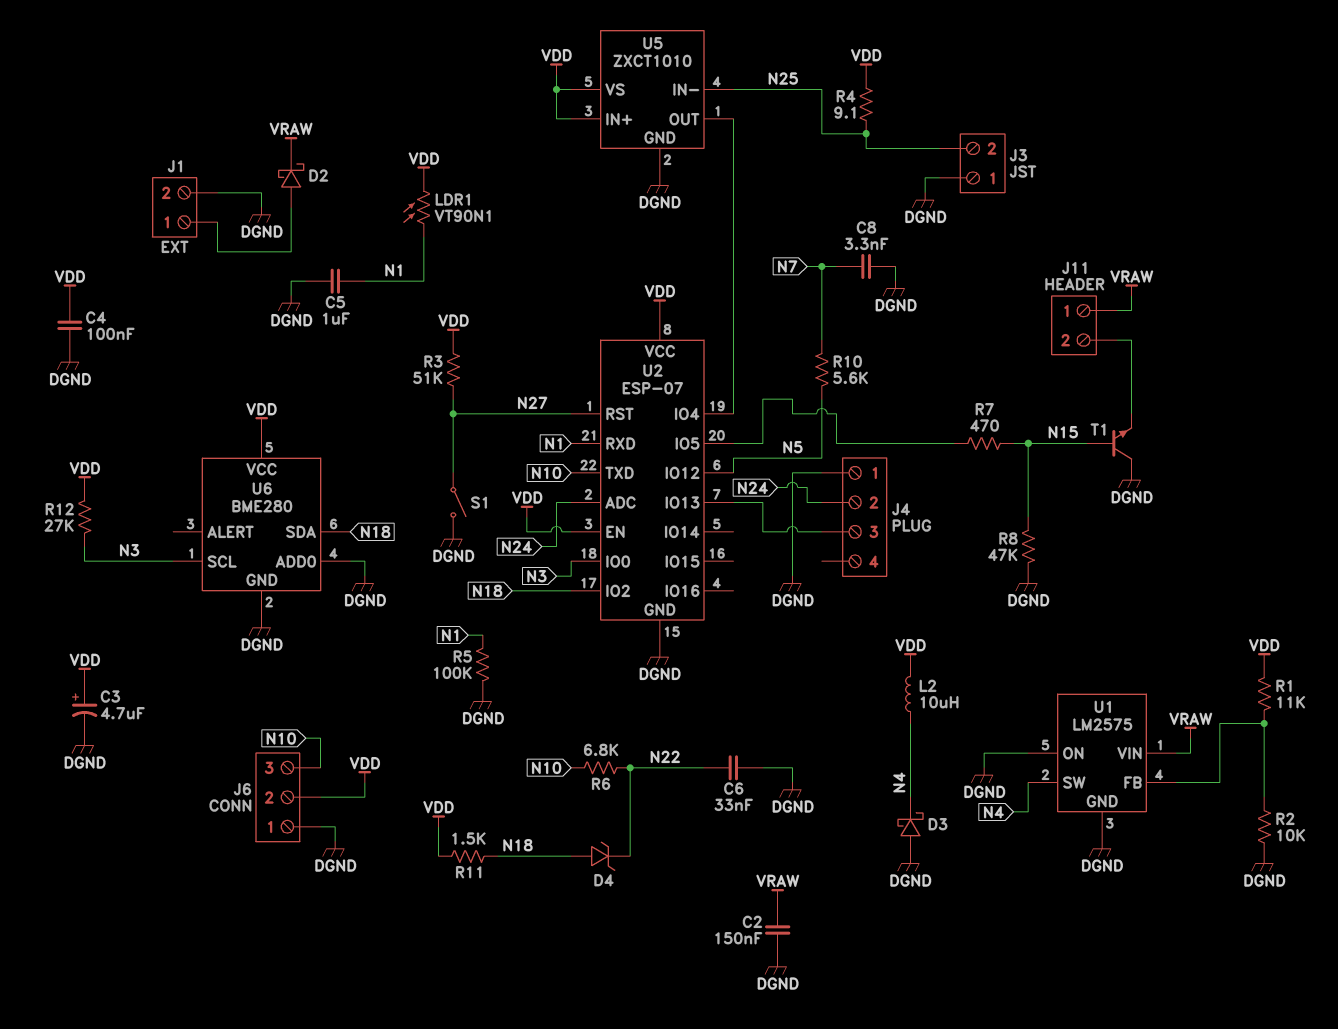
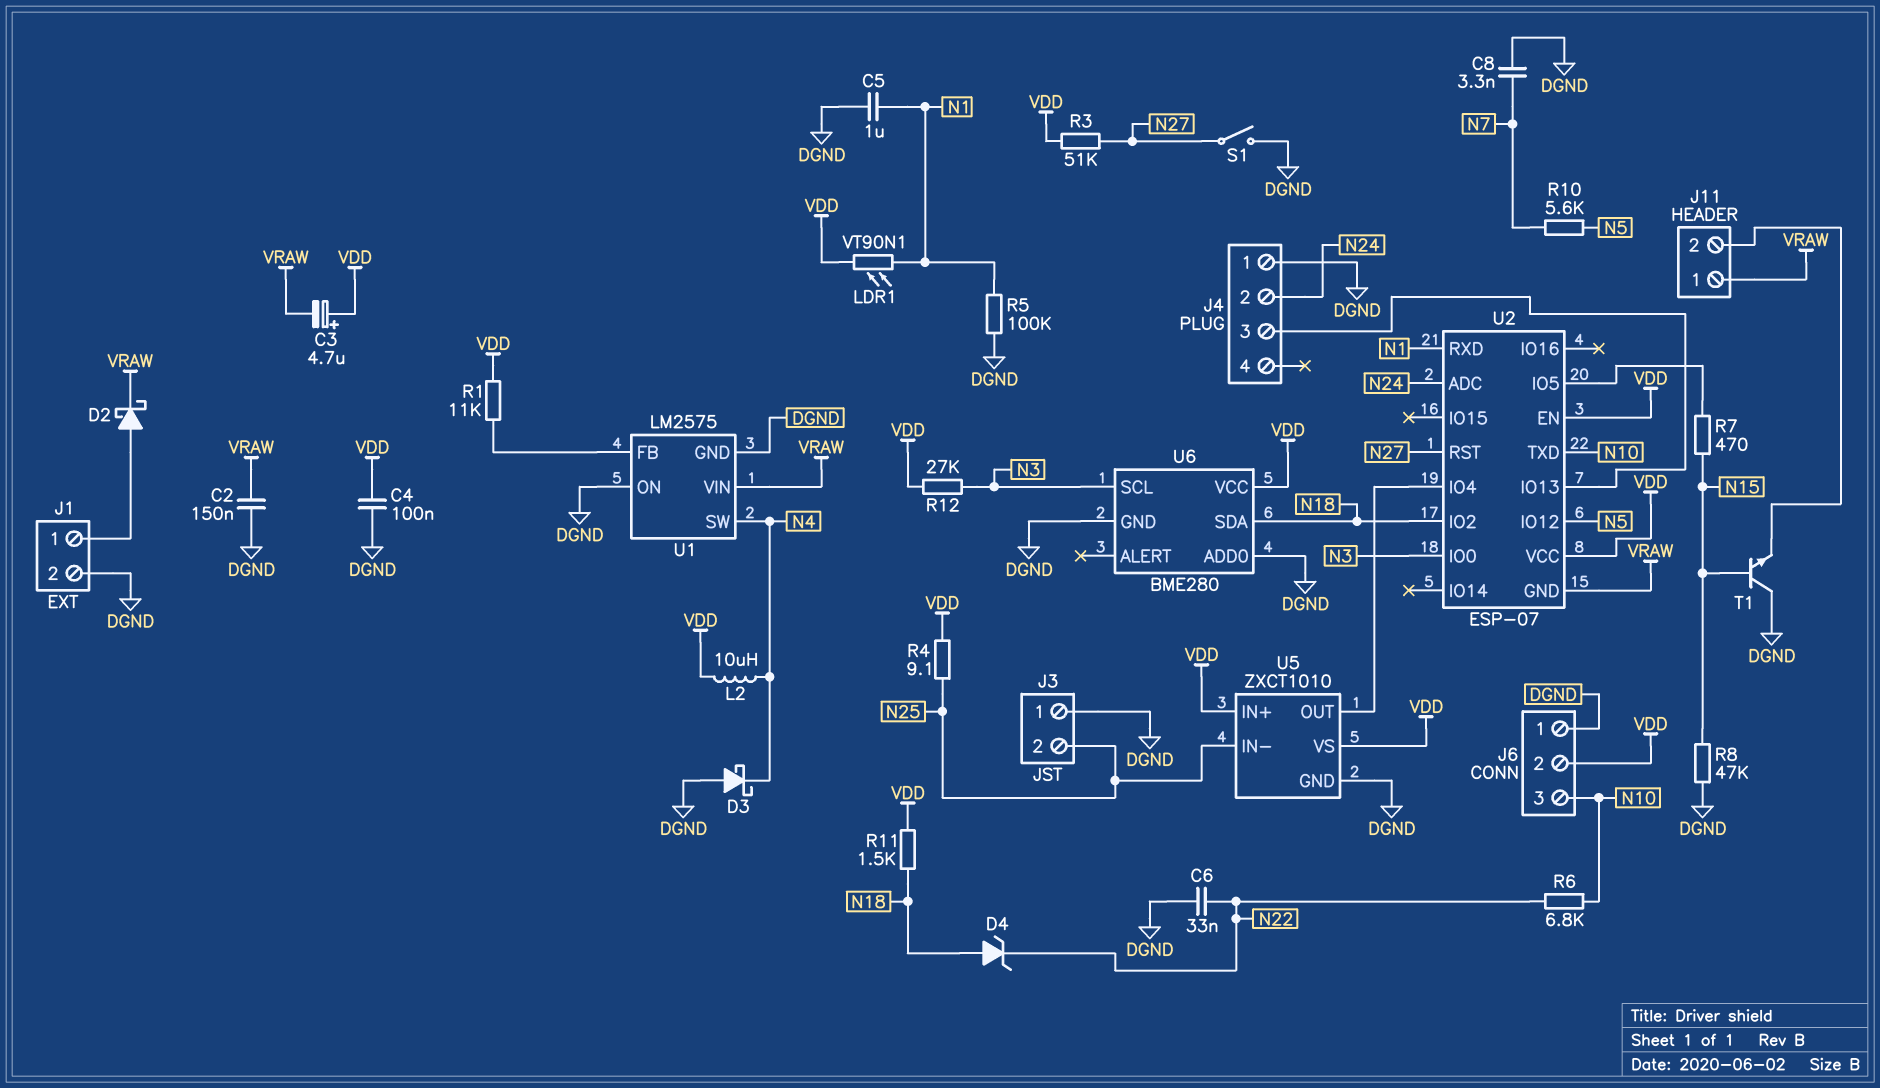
C3: 4.7uF (plus VDD, minus DGND) -> 4.7uF (plus VDD, minus VRAW)
R2: 10k (DGND, U1/FB) -> none
U2 pin GND: DGND -> VRAW

